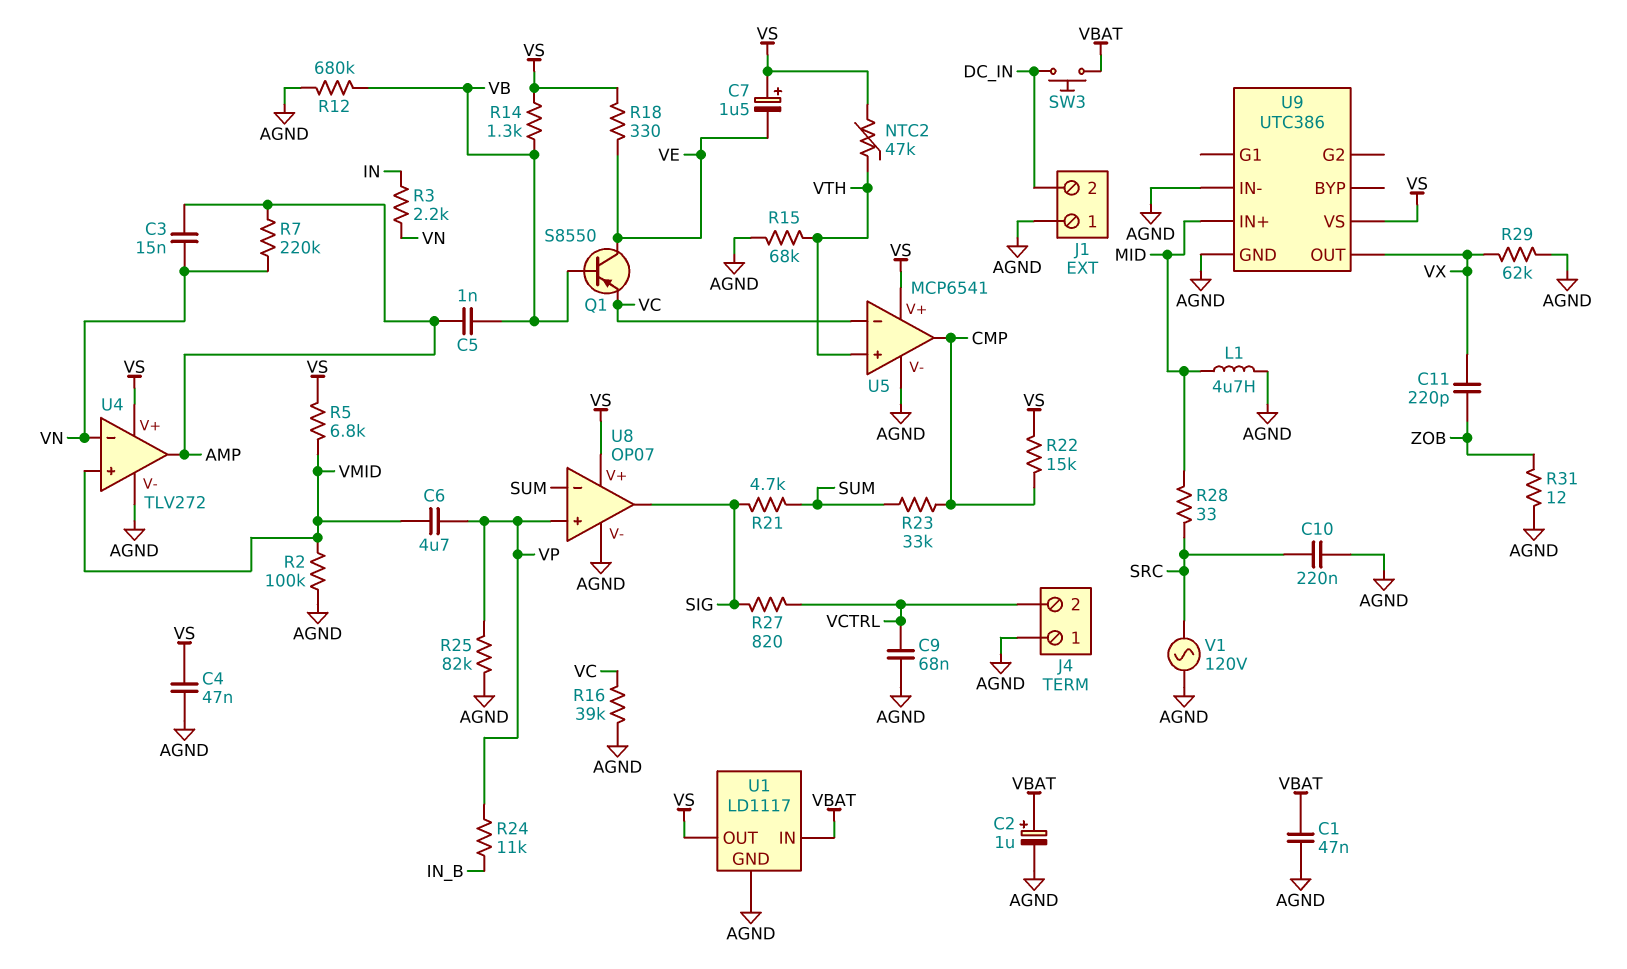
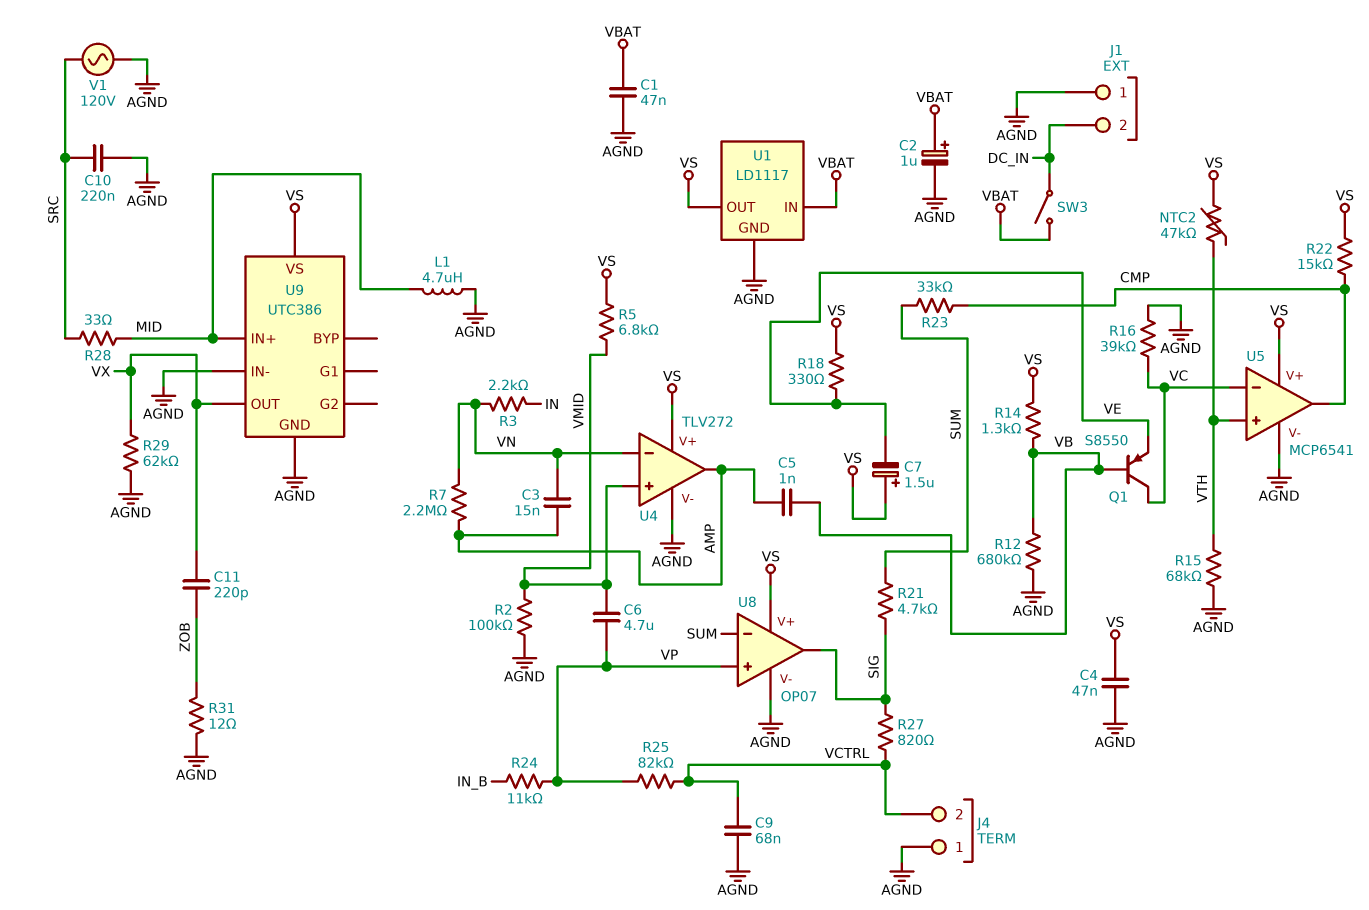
Q1: PNP S8550 (B VB, C VE, E VC) -> PNP S8550 (B VB, C VC, E VE)
R7: 220k (AMP, VN) -> 2.2M (AMP, VN)
R25: 82k (AGND, VP) -> 82k (VCTRL, VP)
SW3: button (DC_IN, VBAT) -> switch (DC_IN, VBAT)

